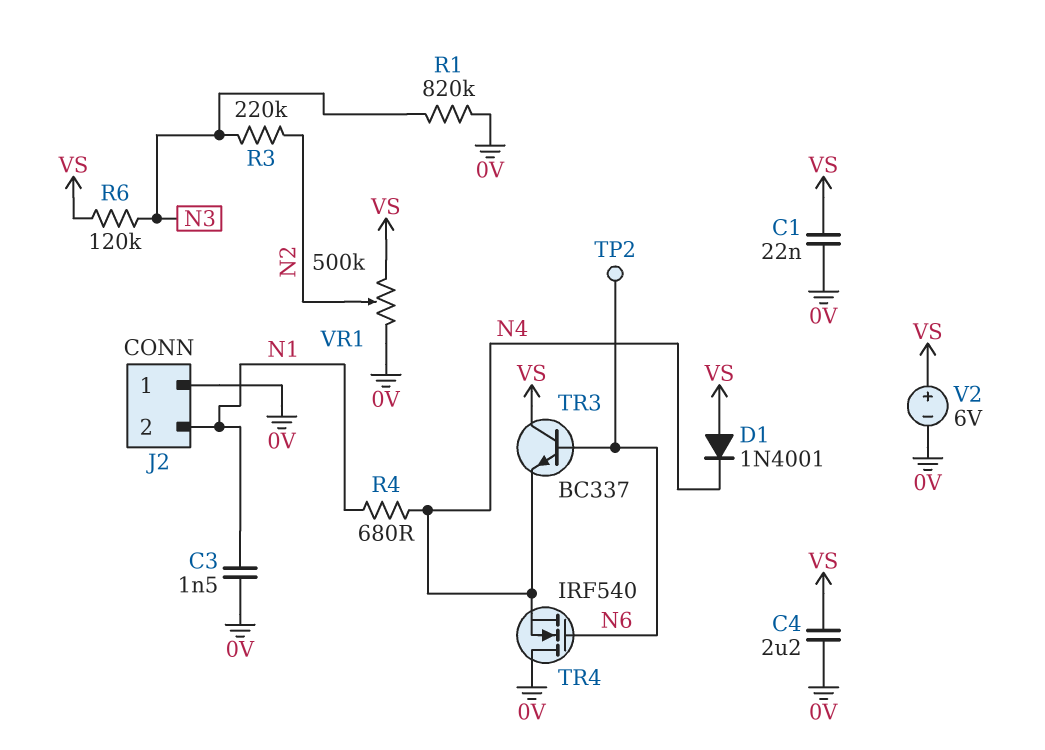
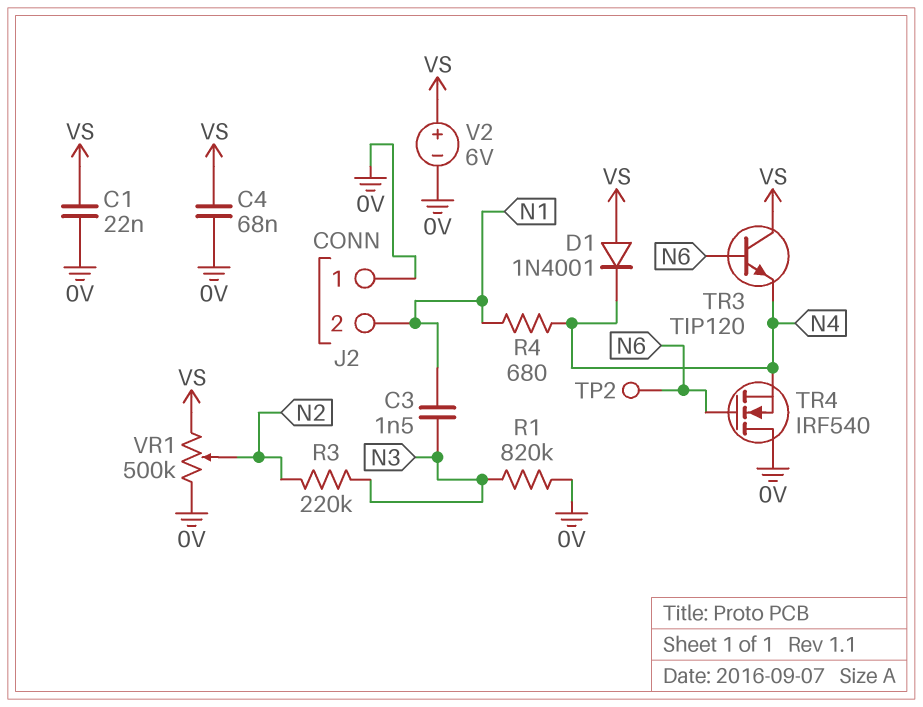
C3: 1.5nF (0V, N1) -> 1.5nF (N1, N3)
C4: 2.2uF (0V, VS) -> 68nF (0V, VS)
R6: 120k (N3, VS) -> none
TR3: NPN BC337 (B N6, C VS, E N4) -> NPN TIP120 (B N6, C VS, E N4)

